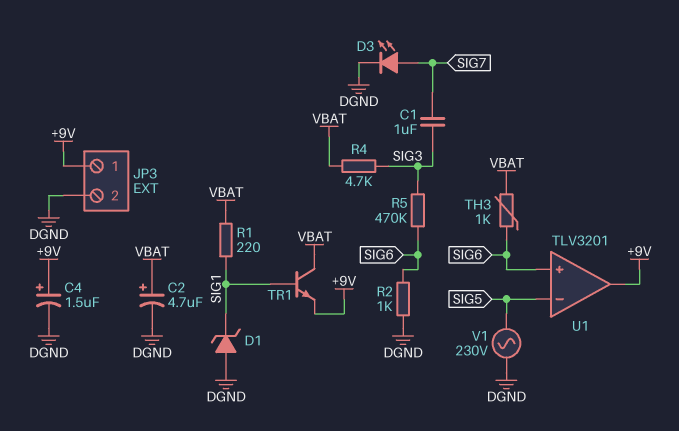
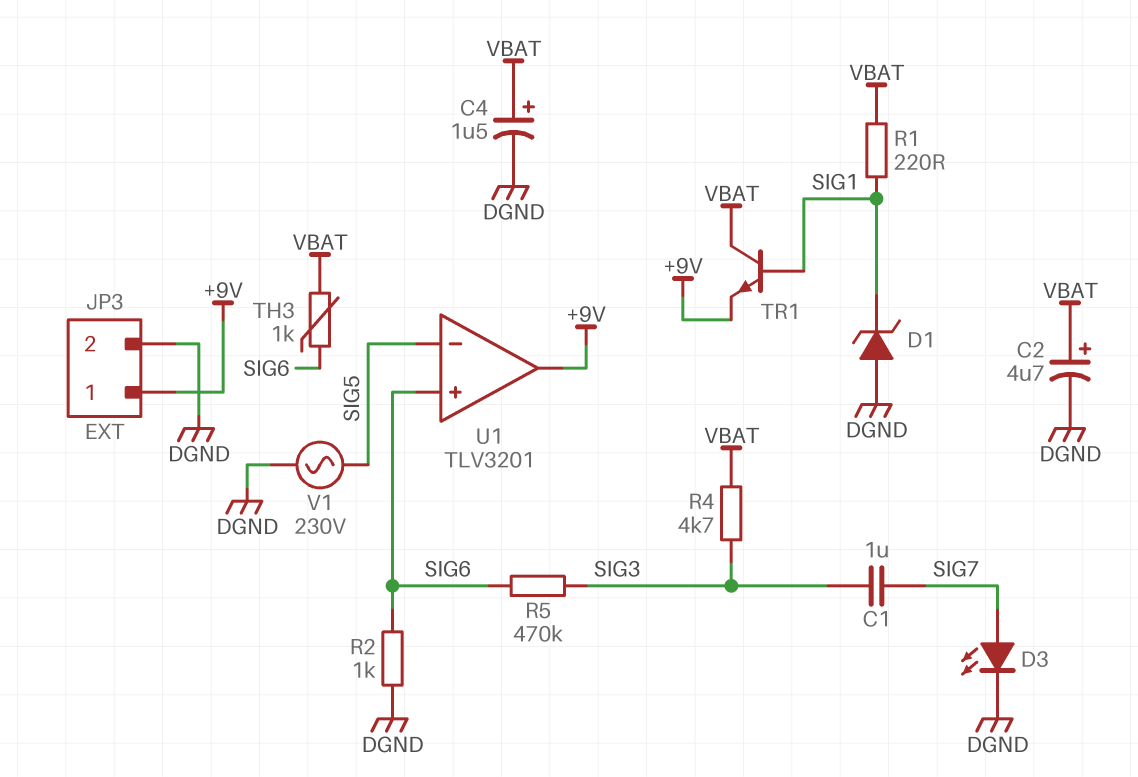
C4: 1.5uF (plus +9V, minus DGND) -> 1.5uF (plus VBAT, minus DGND)

